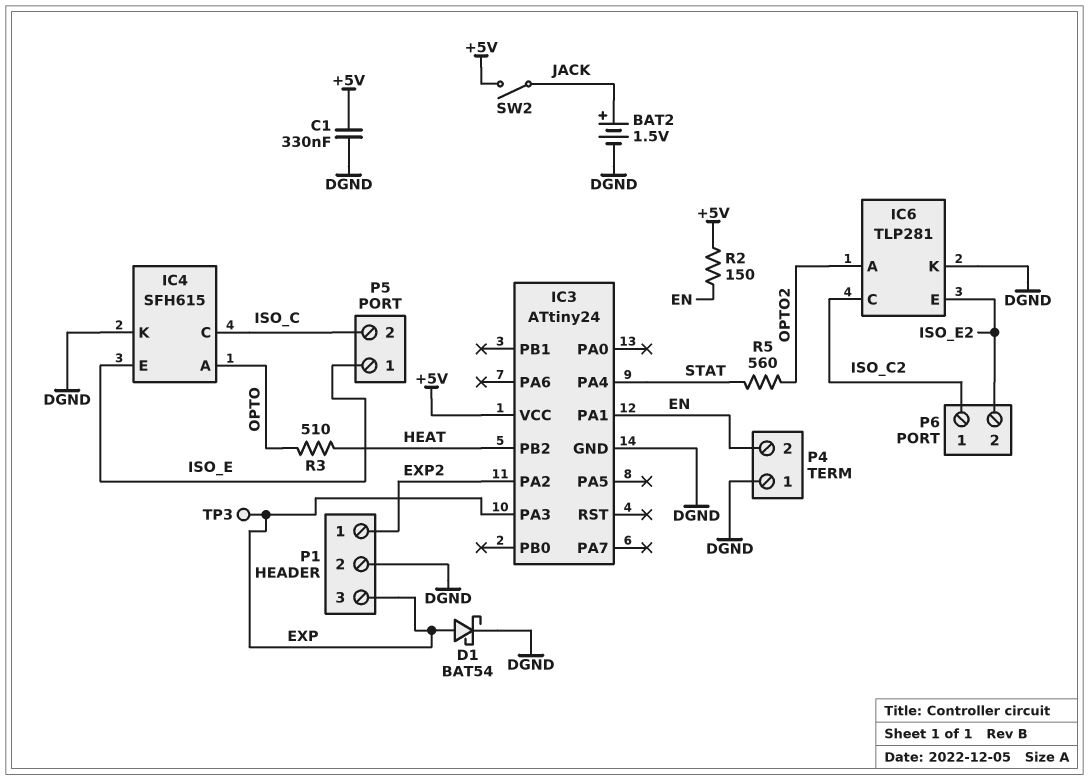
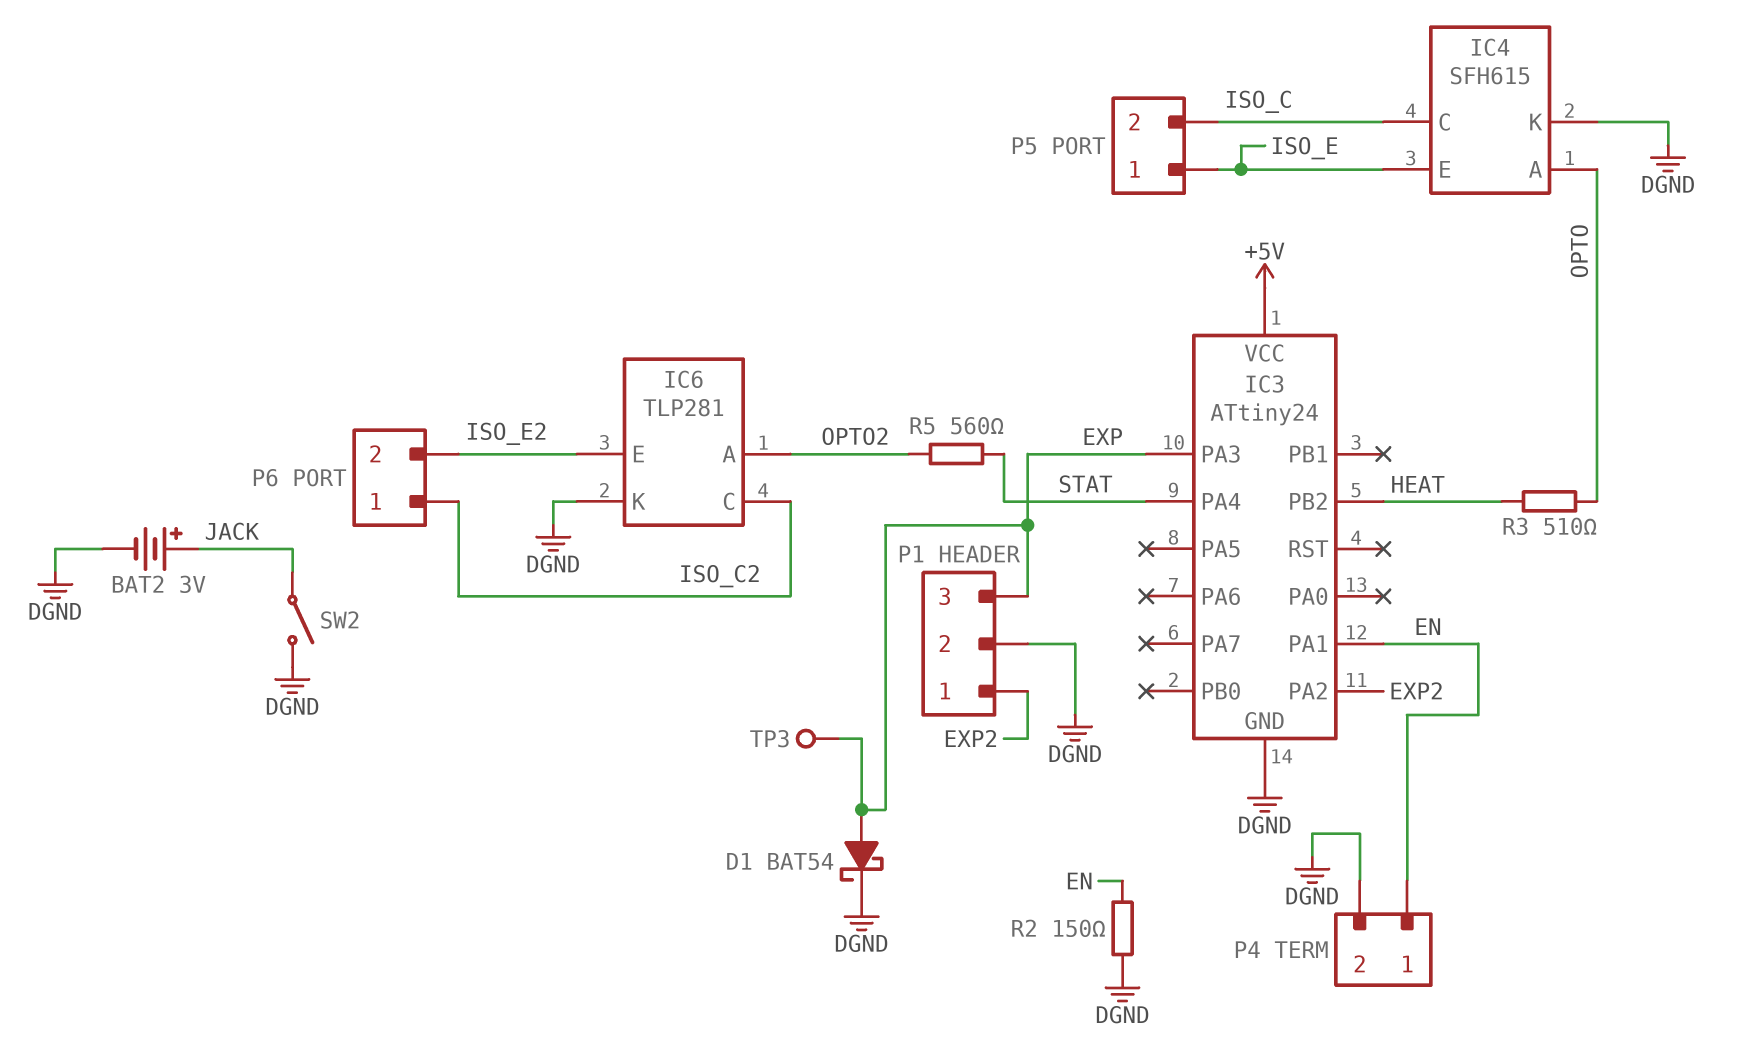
BAT2: 1.5V (plus JACK, minus DGND) -> 3V (plus JACK, minus DGND)
C1: 330nF (+5V, DGND) -> none
P4 pin 1: DGND -> EN
P4 pin 2: EN -> DGND
R2: 150 (+5V, EN) -> 150 (DGND, EN)
SW2: switch (+5V, JACK) -> switch (DGND, JACK)

